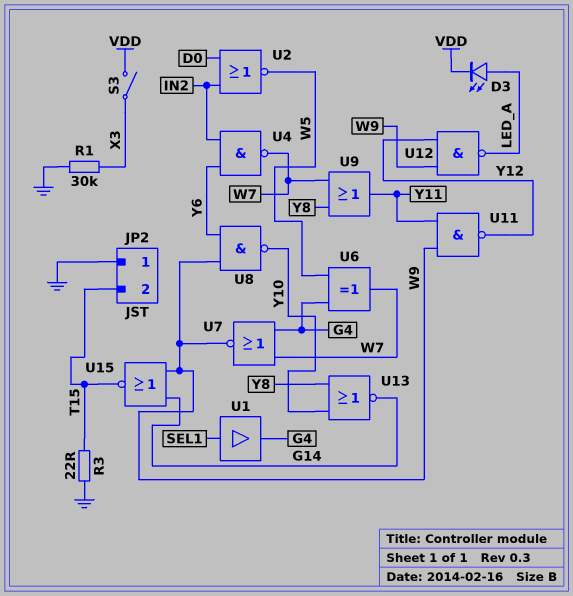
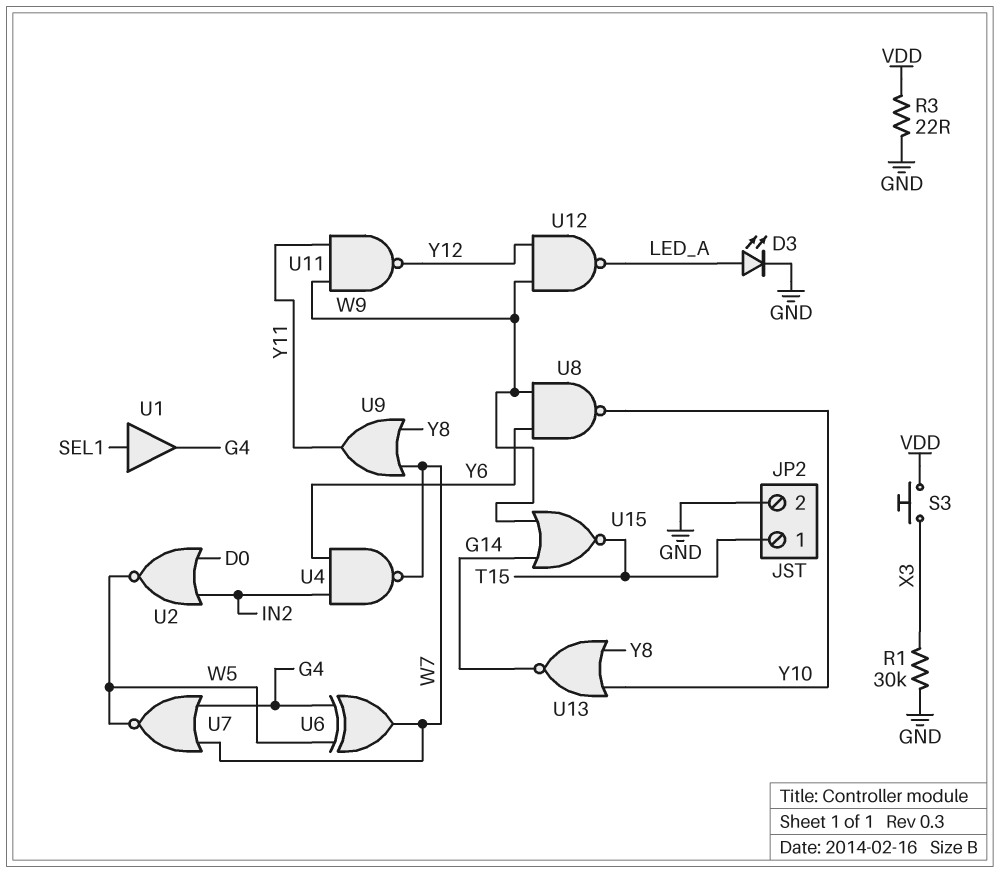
D3: LED (A LED_A, K VDD) -> LED (A LED_A, K GND)
JP2 pin 1: GND -> T15
JP2 pin 2: T15 -> GND
R3: 22 (GND, T15) -> 22 (GND, VDD)
S3: switch (VDD, X3) -> button (VDD, X3)
U7: NOR (in G4, in W7, out W9) -> NOR (in G4, in W7, out W5)

